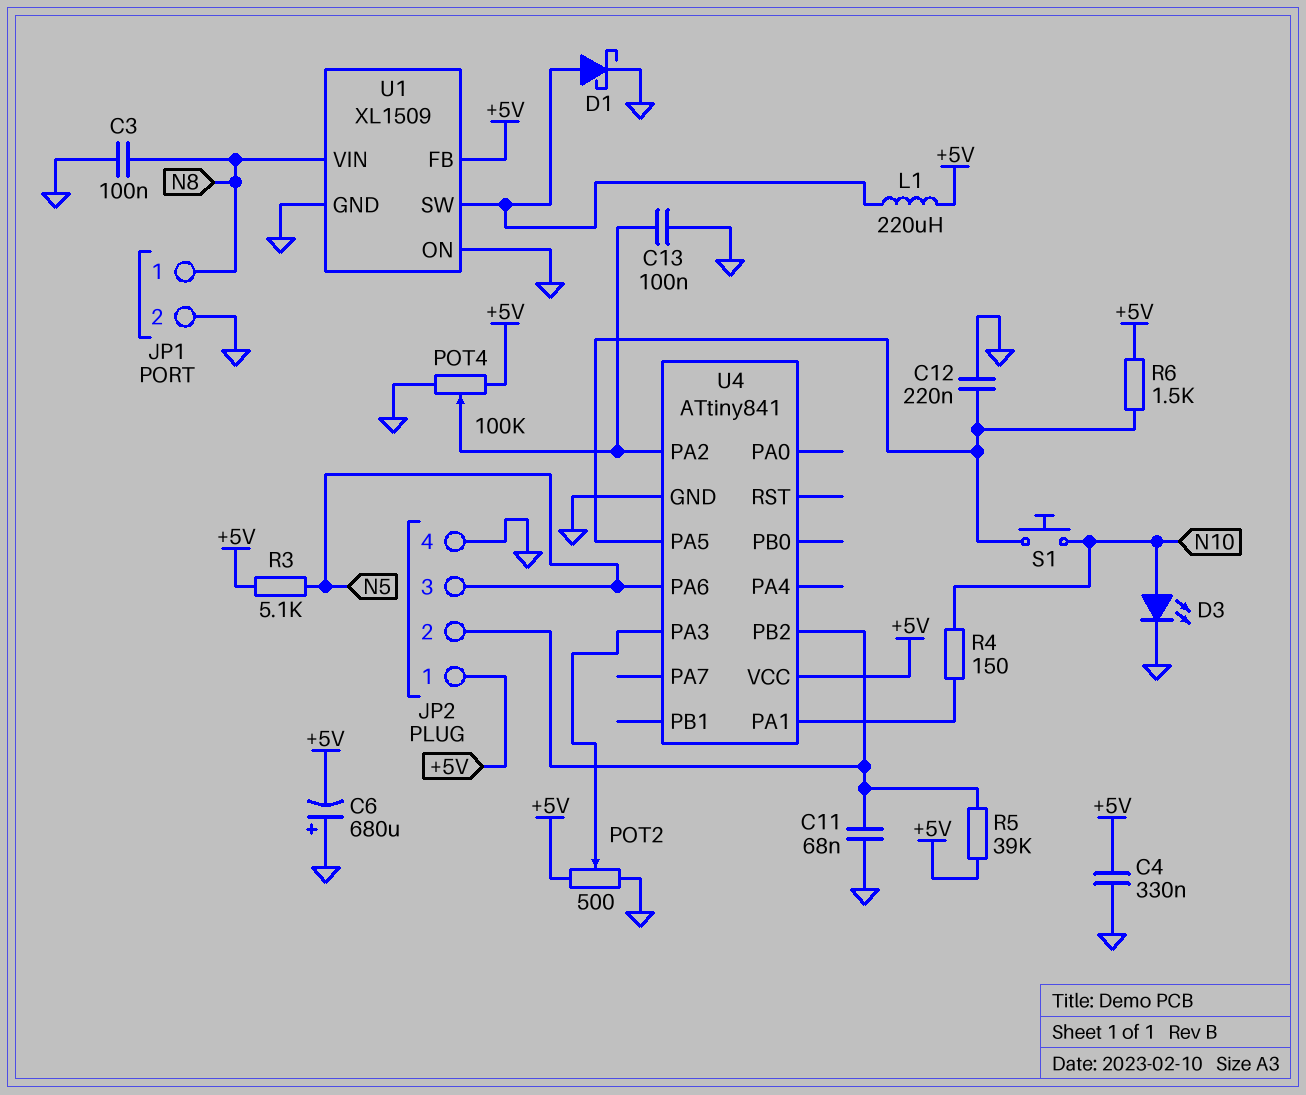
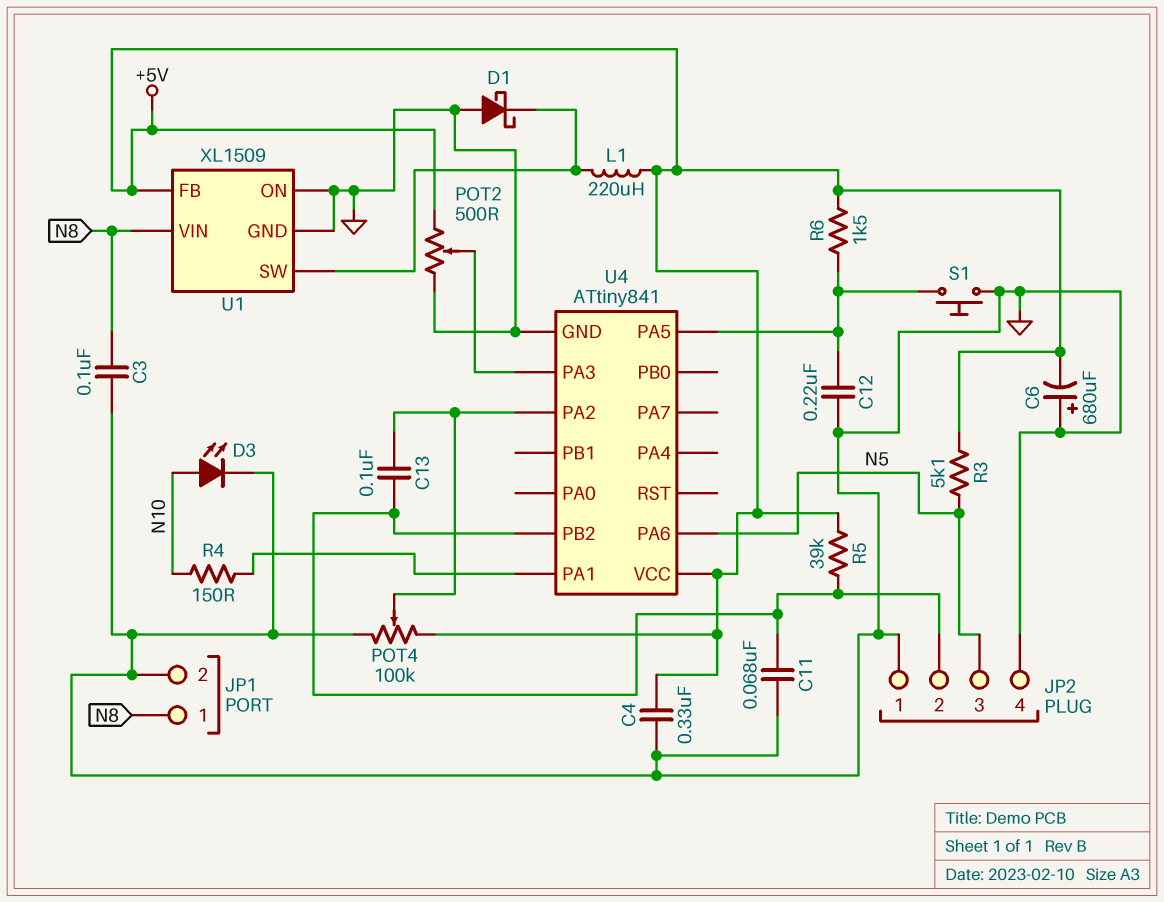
C13: 100nF (GND, U4/PA2) -> 100nF (JP2/2, U4/PA2)
D1: schottky (A U1/SW, K GND) -> schottky (A GND, K U1/SW)
JP2 pin 1: +5V -> GND
S1: button (N10, U4/PA5) -> button (GND, U4/PA5)

